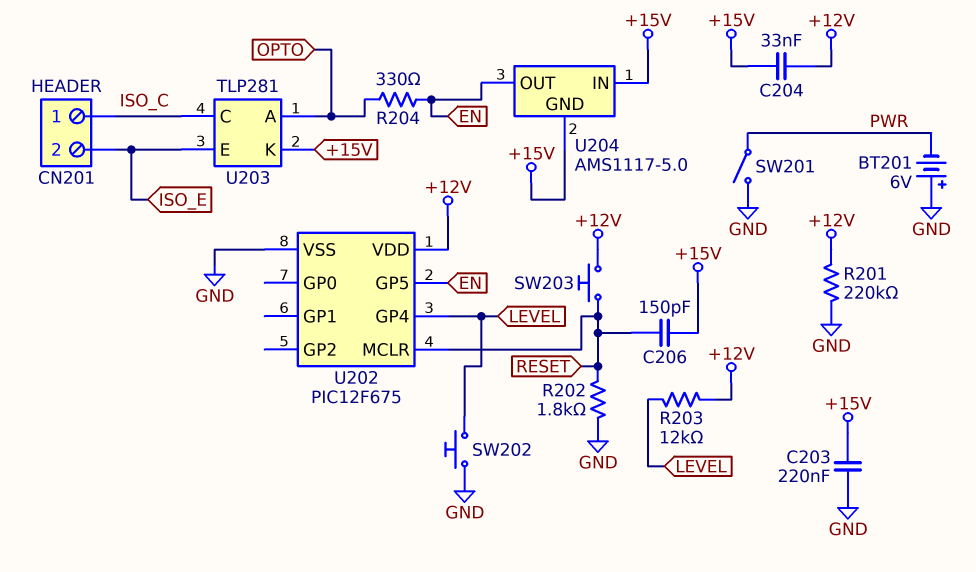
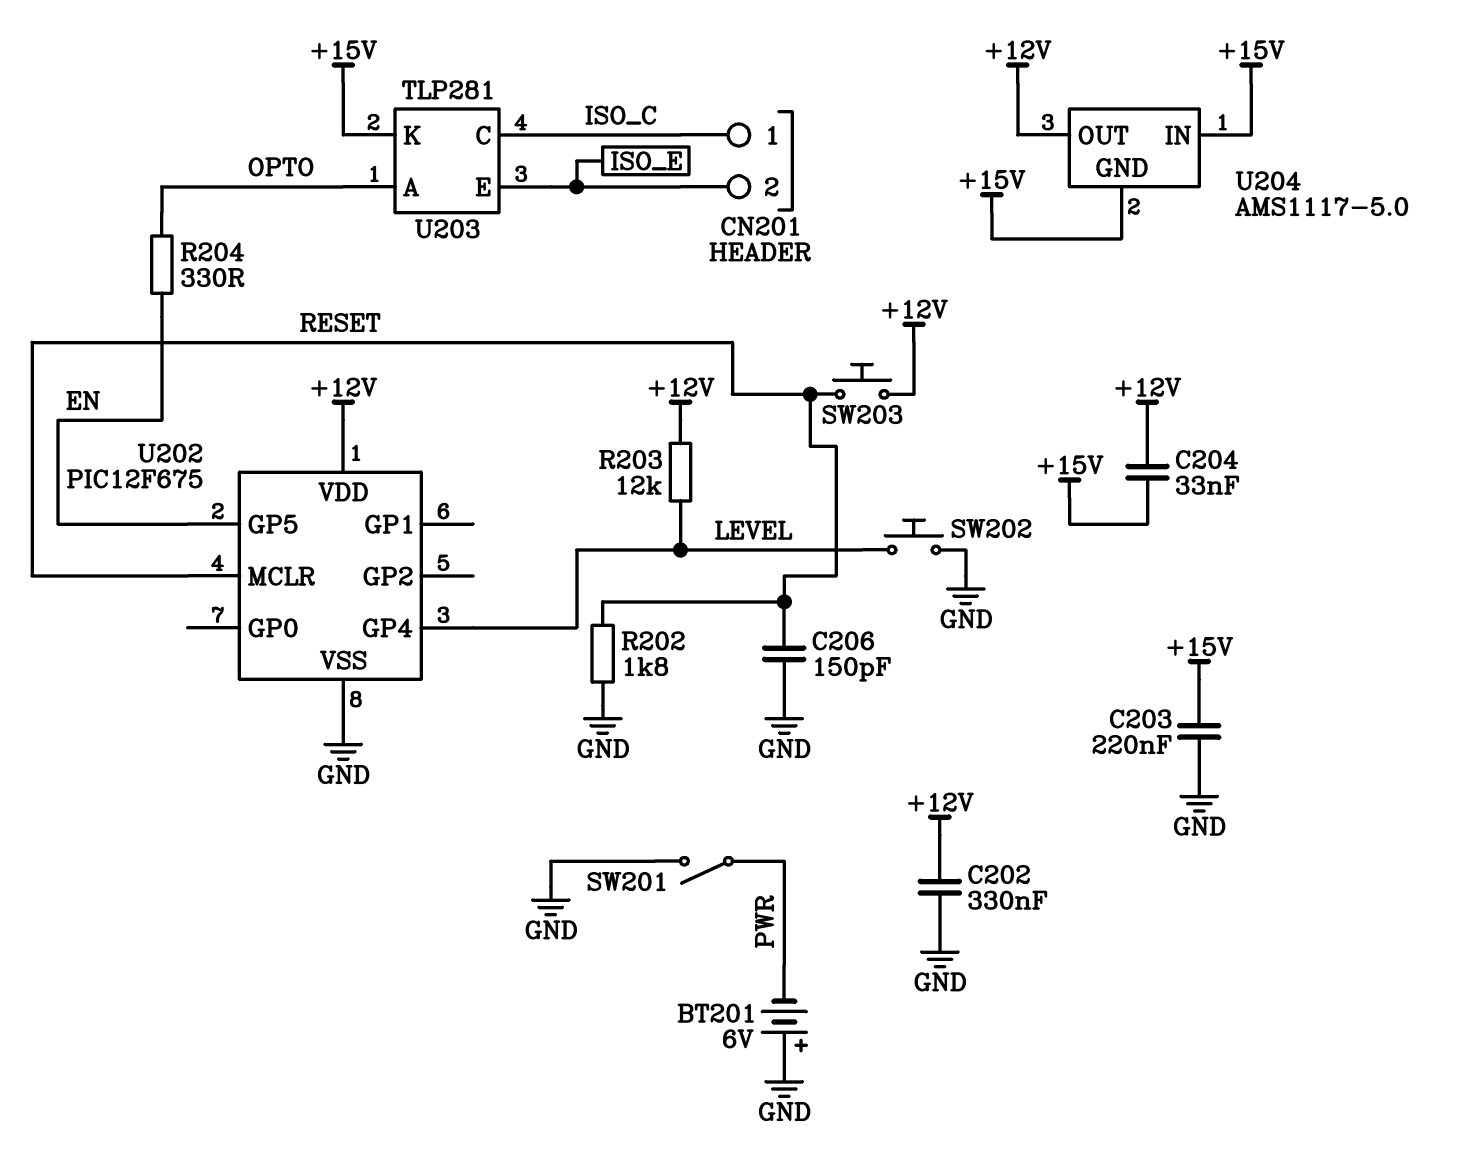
C202: none -> 330nF (+12V, GND)
C206: 150pF (+15V, RESET) -> 150pF (GND, RESET)
R201: 220k (+12V, GND) -> none
U204 pin OUT: EN -> +12V

